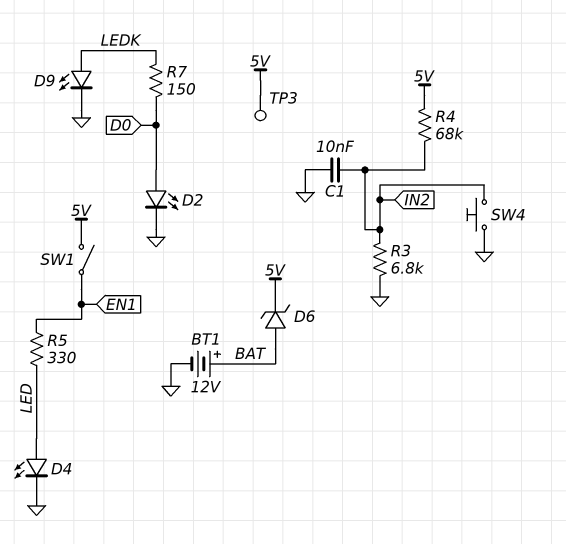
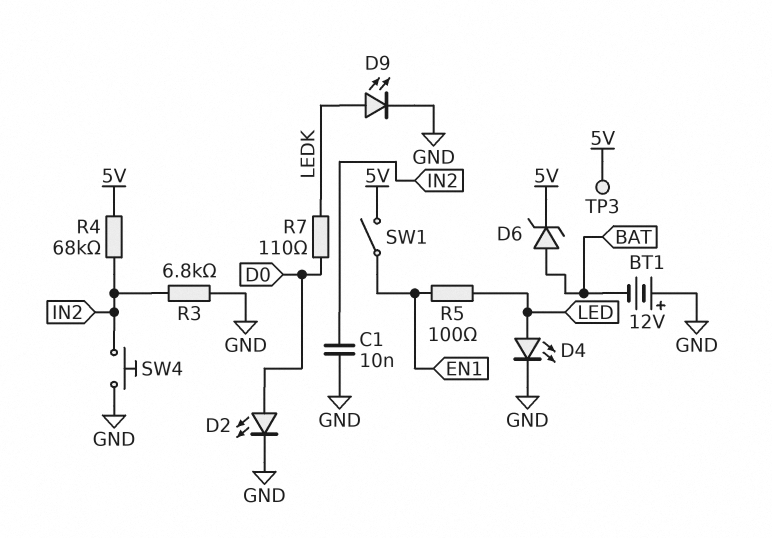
BT1: 12V (plus BAT, minus GND) -> 12V (plus GND, minus BAT)
R5: 330 (EN1, LED) -> 100 (EN1, LED)
R7: 150 (D0, LEDK) -> 110 (D0, LEDK)

